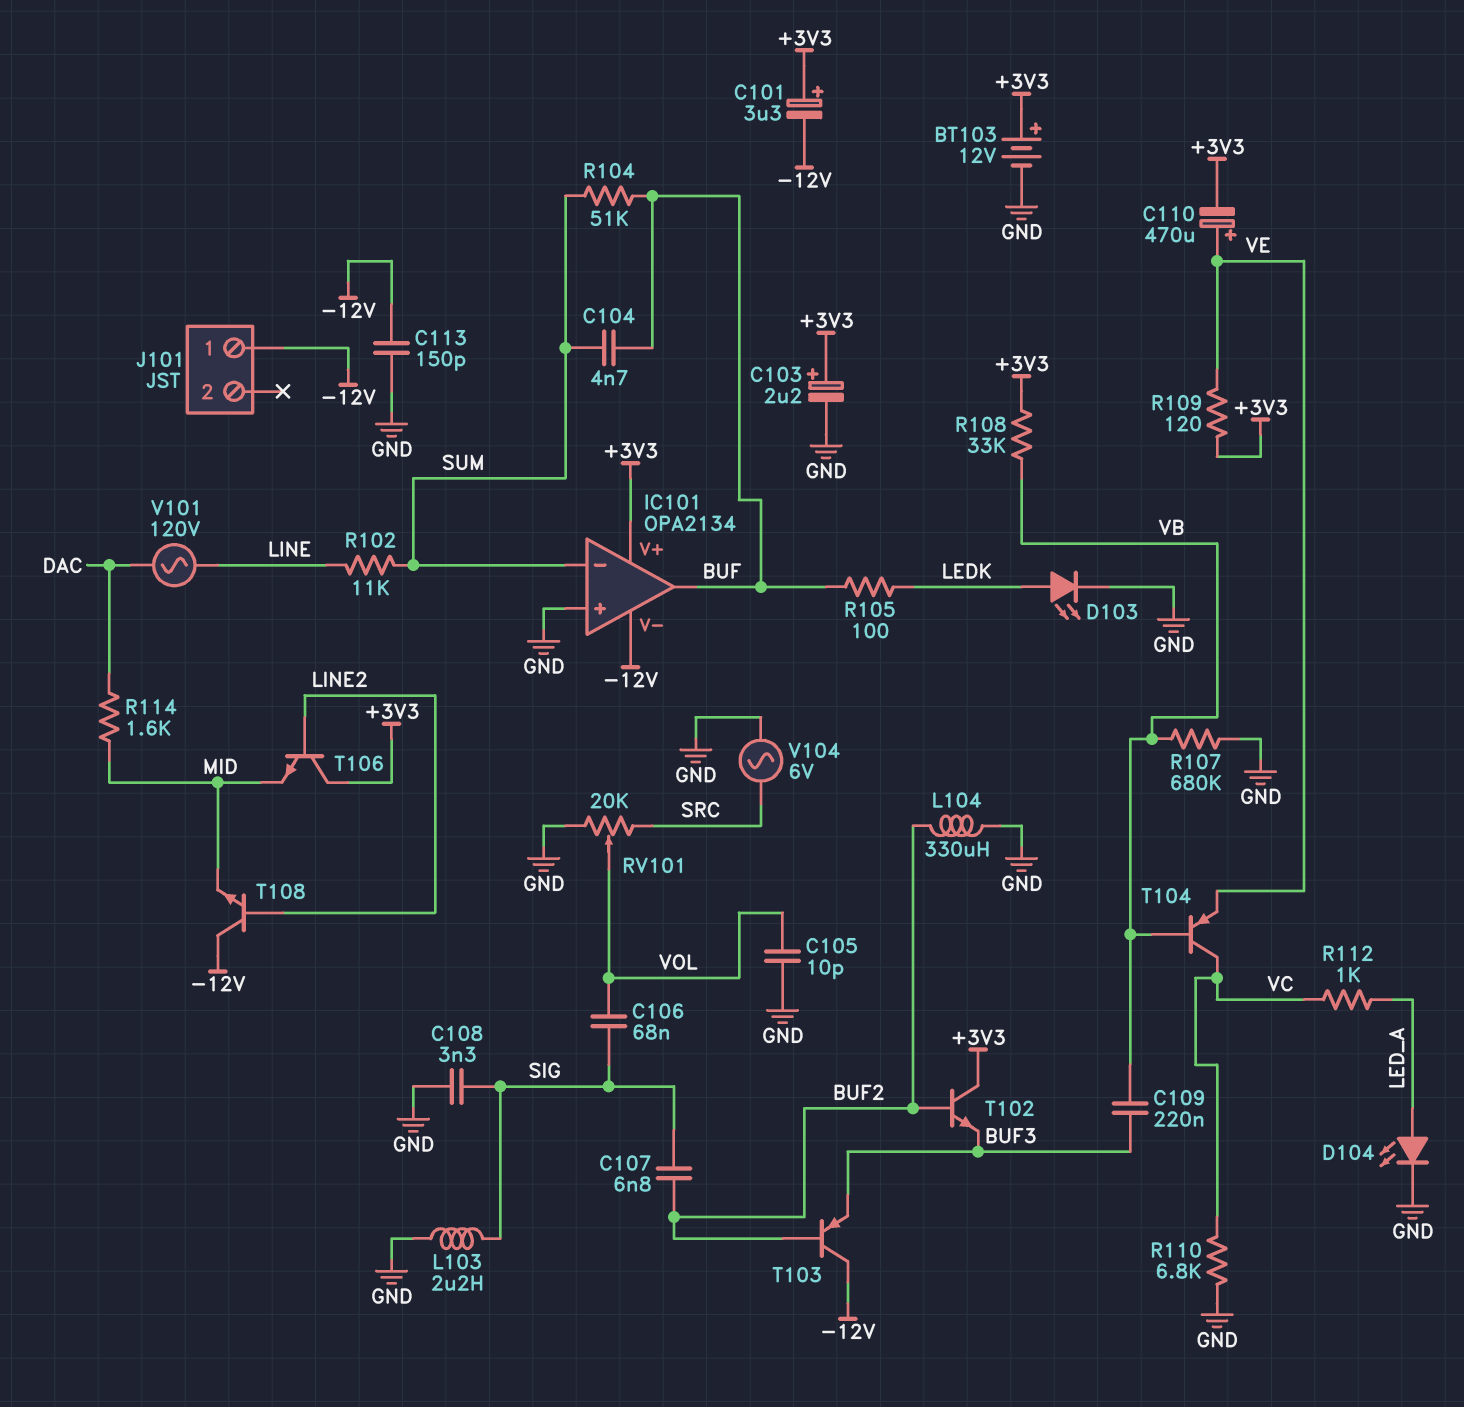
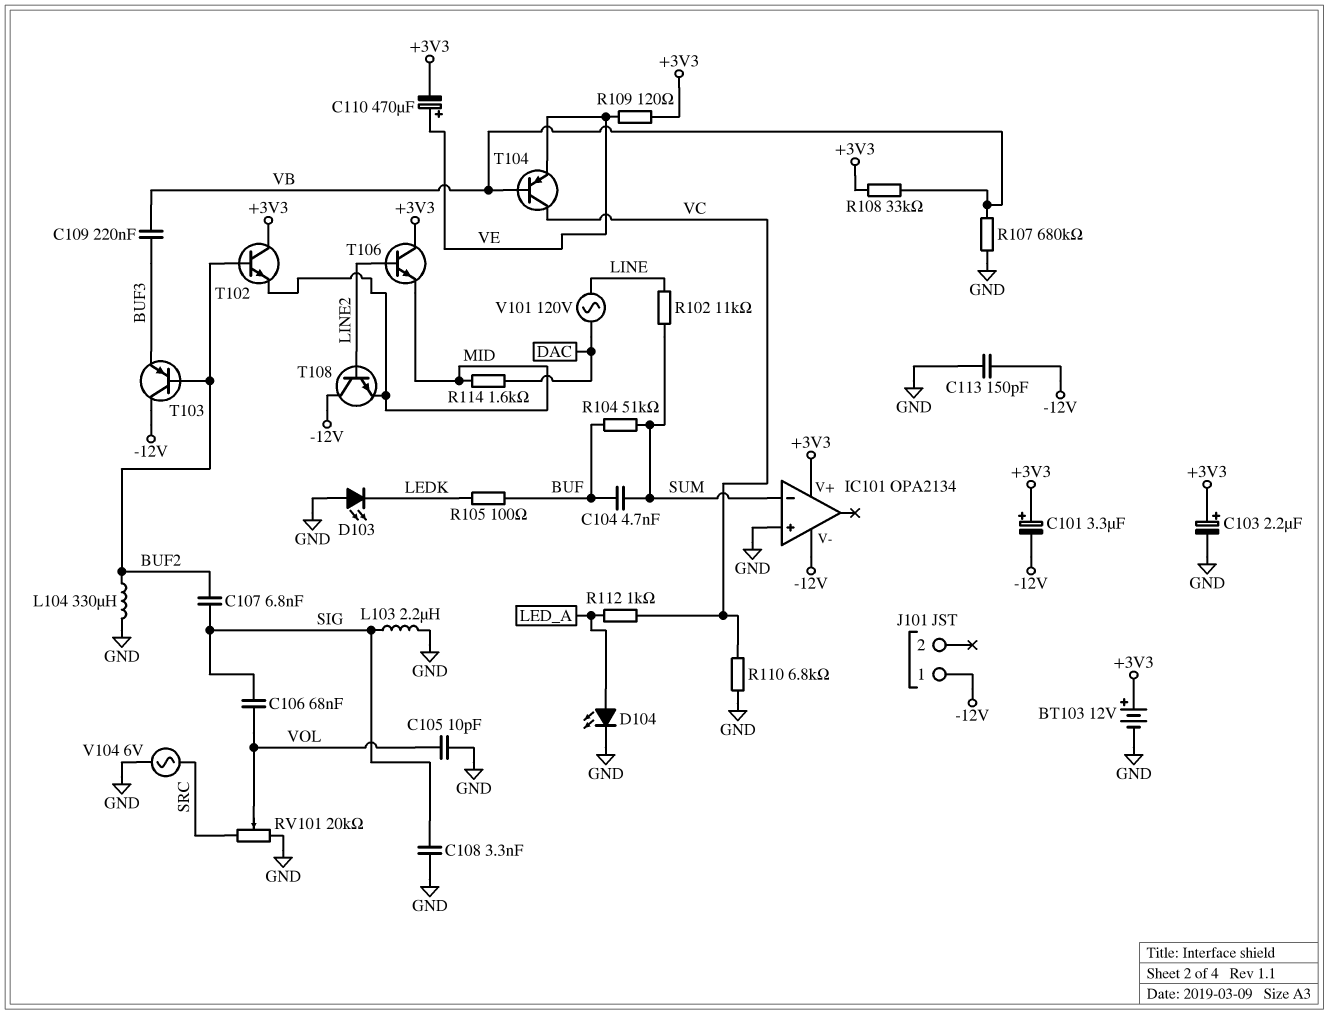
D103: LED (A LEDK, K GND) -> LED (A GND, K LEDK)
IC101 pin out: BUF -> none
T102: NPN (B BUF2, C +3V3, E BUF3) -> NPN (B BUF2, C +3V3, E MID)

